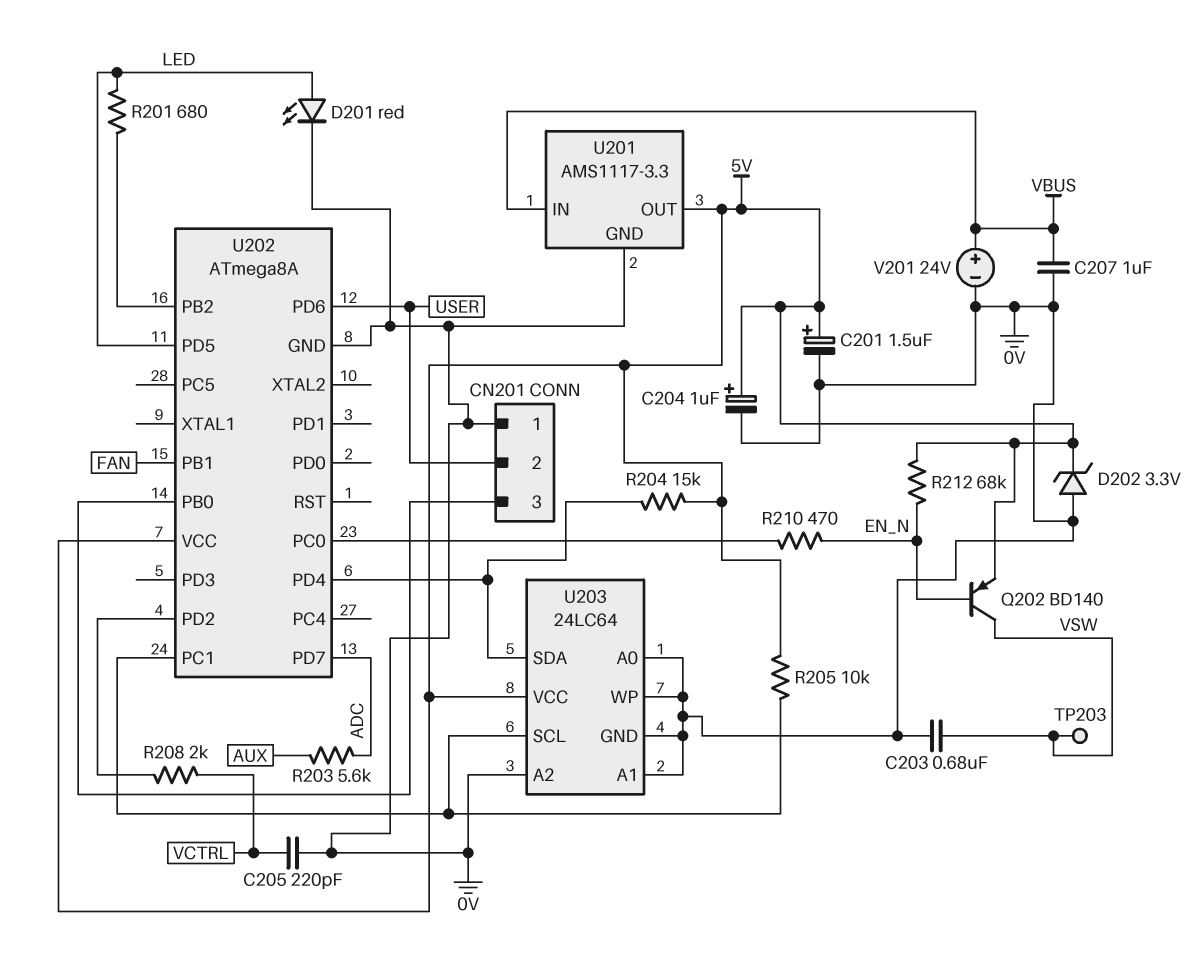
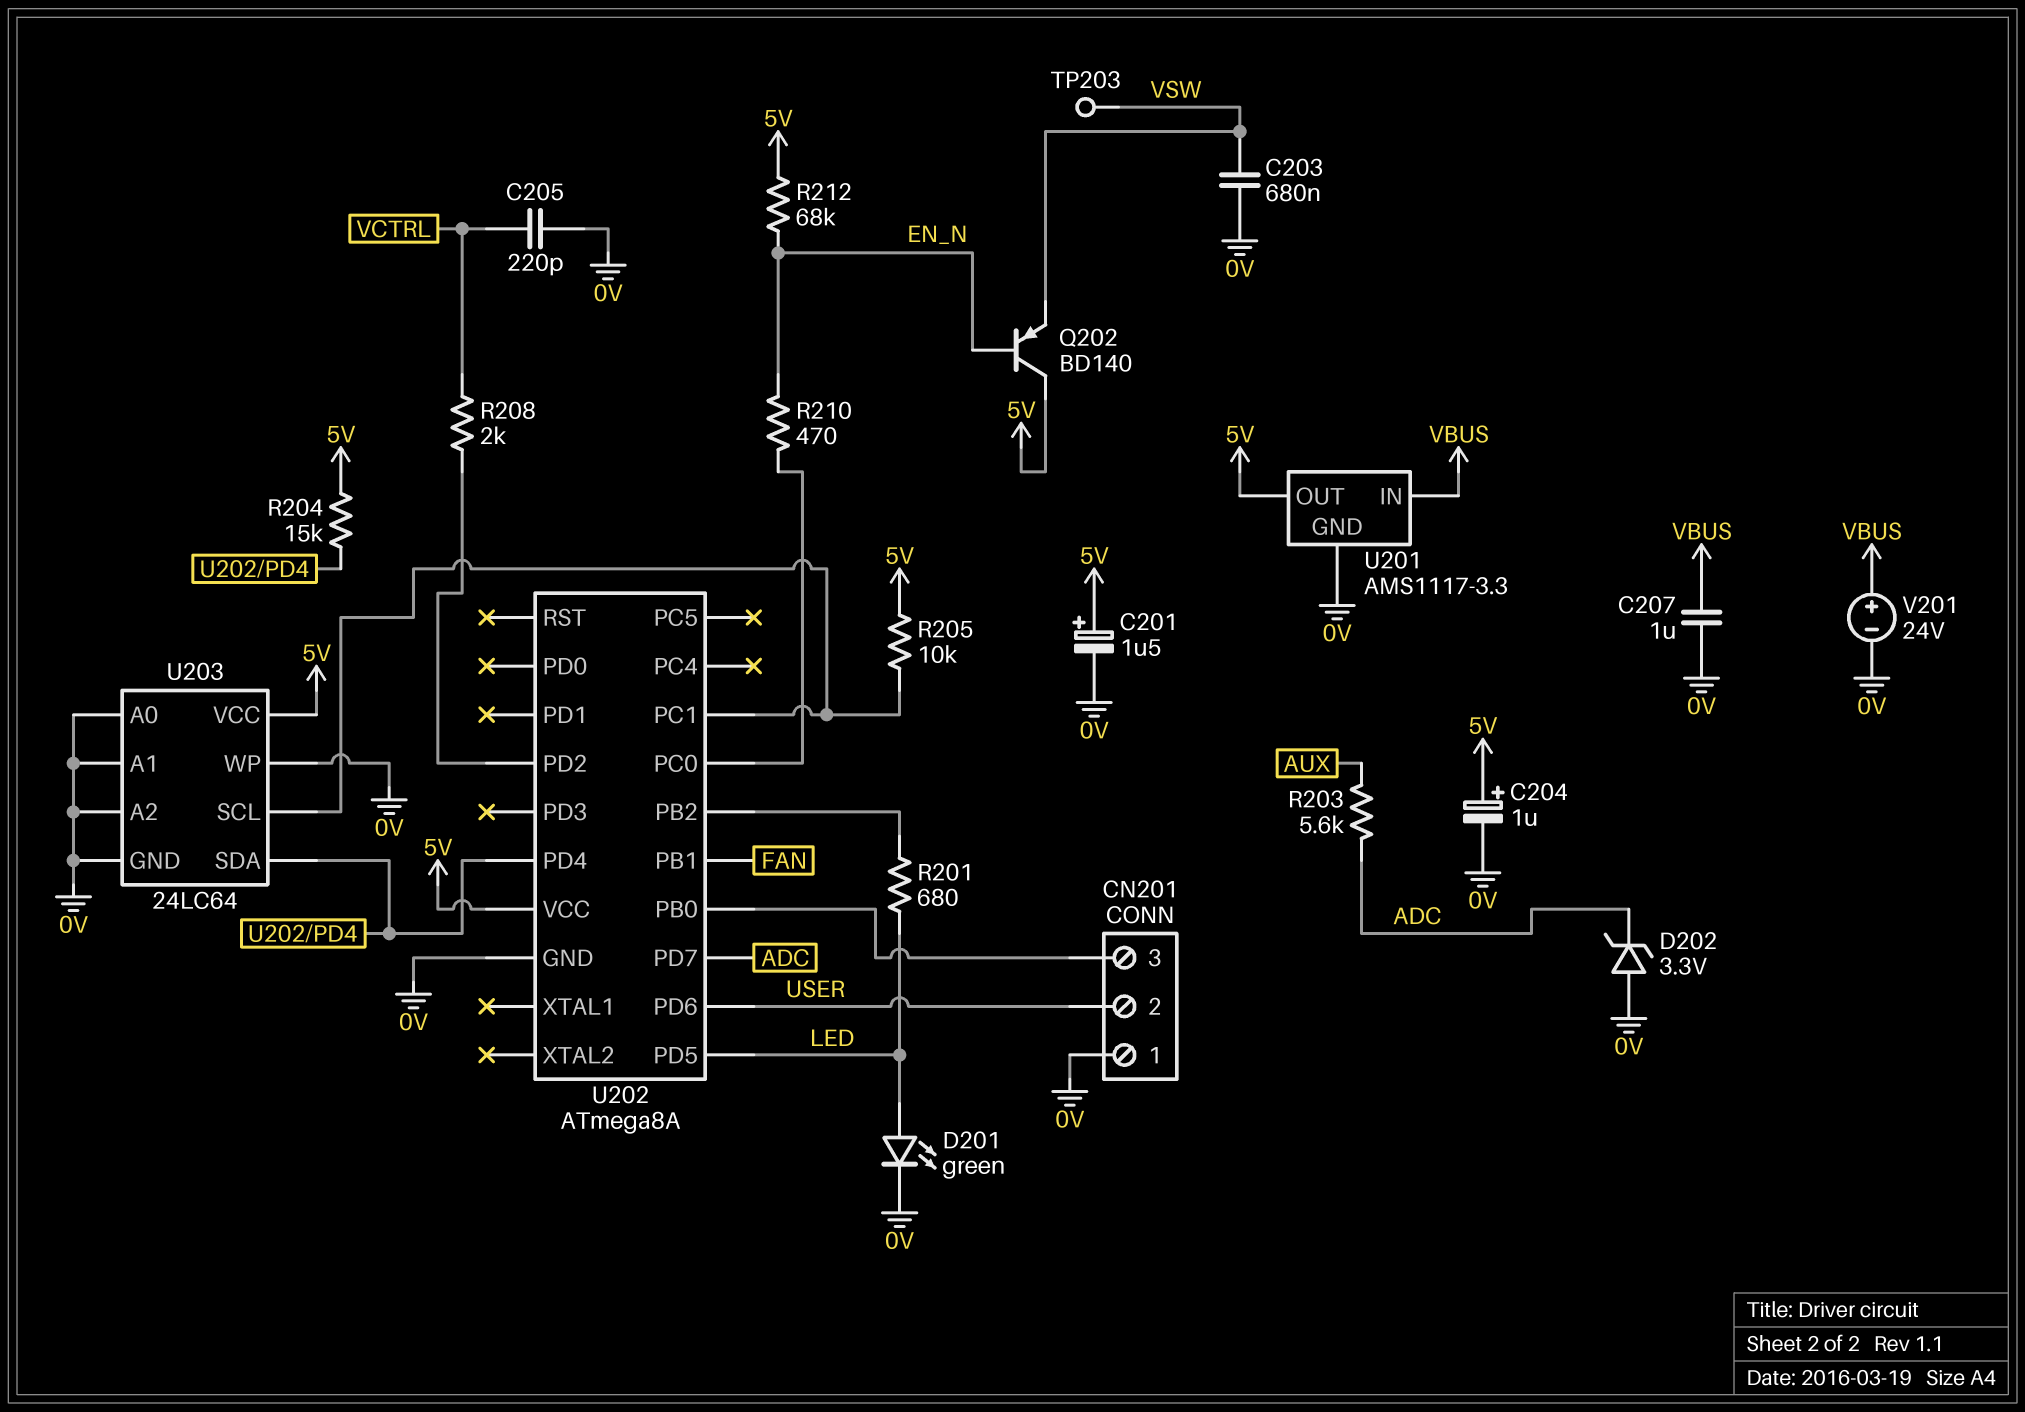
D201: LED red (A LED, K 0V) -> LED green (A LED, K 0V)
D202: zener 3.3V (A 0V, K 5V) -> zener 3.3V (A 0V, K ADC)
Q202: PNP BD140 (B EN_N, C VSW, E 5V) -> PNP BD140 (B EN_N, C 5V, E VSW)

